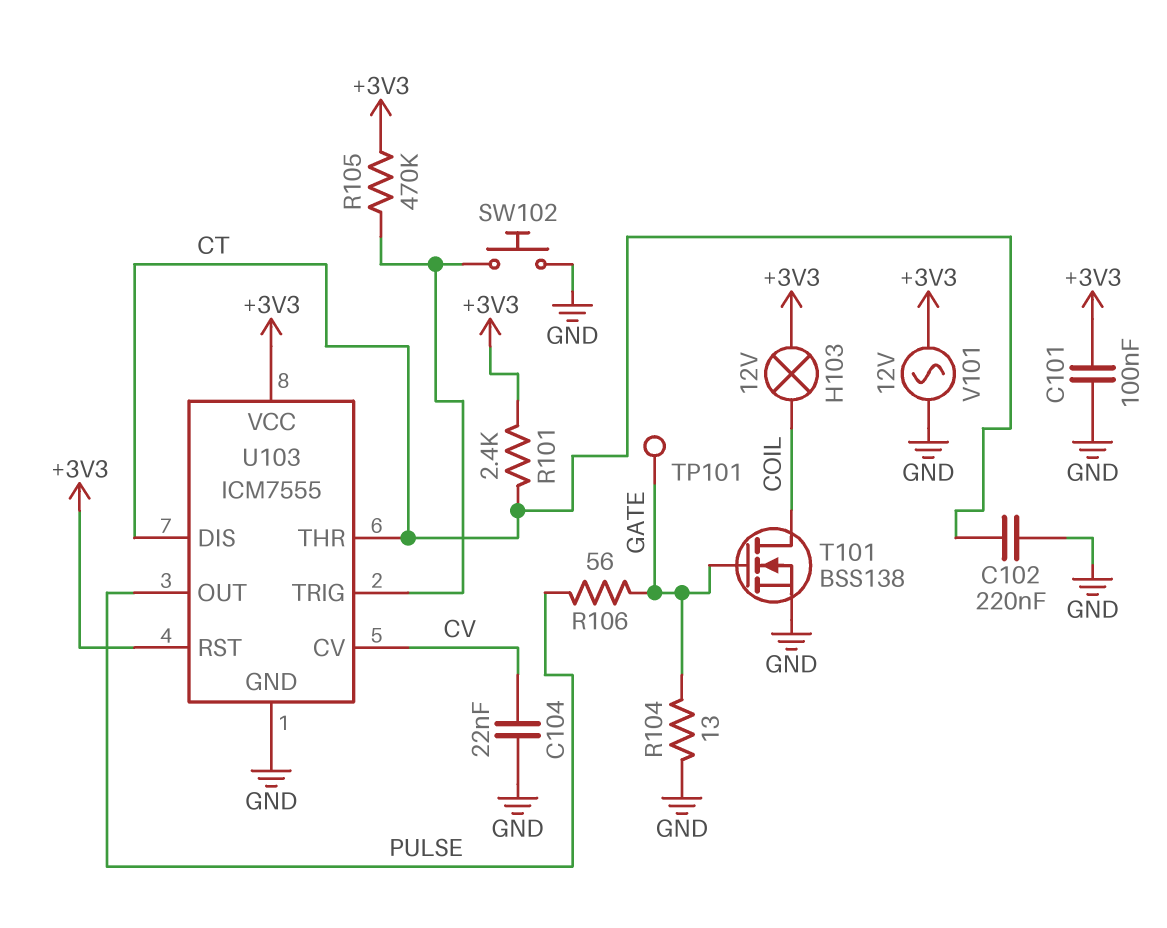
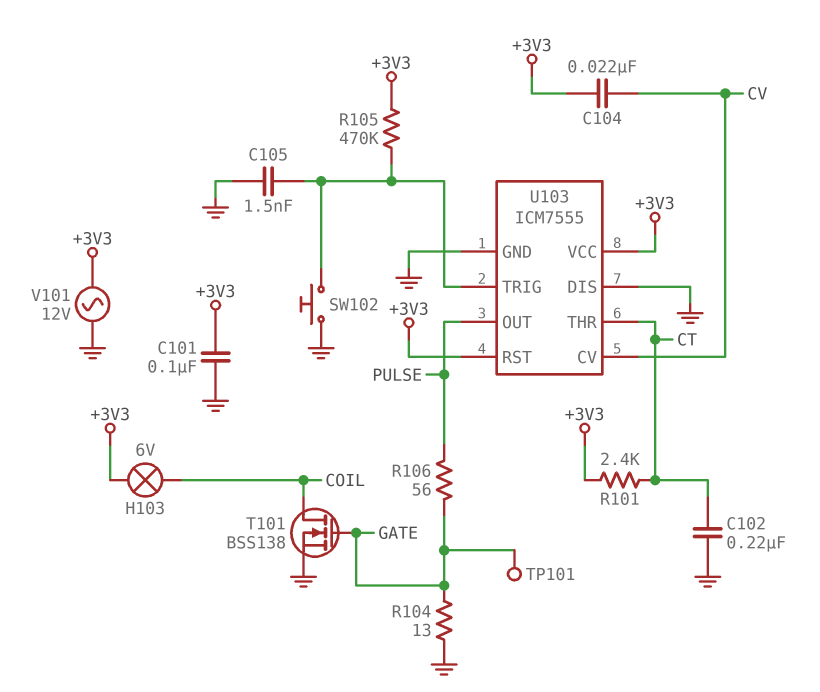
C104: 22nF (CV, GND) -> 22nF (+3V3, CV)
C105: none -> 1.5nF (GND, U103/TRIG)
H103: lamp 12V (+3V3, COIL) -> lamp 6V (+3V3, COIL)
U103 pin DIS: CT -> GND

